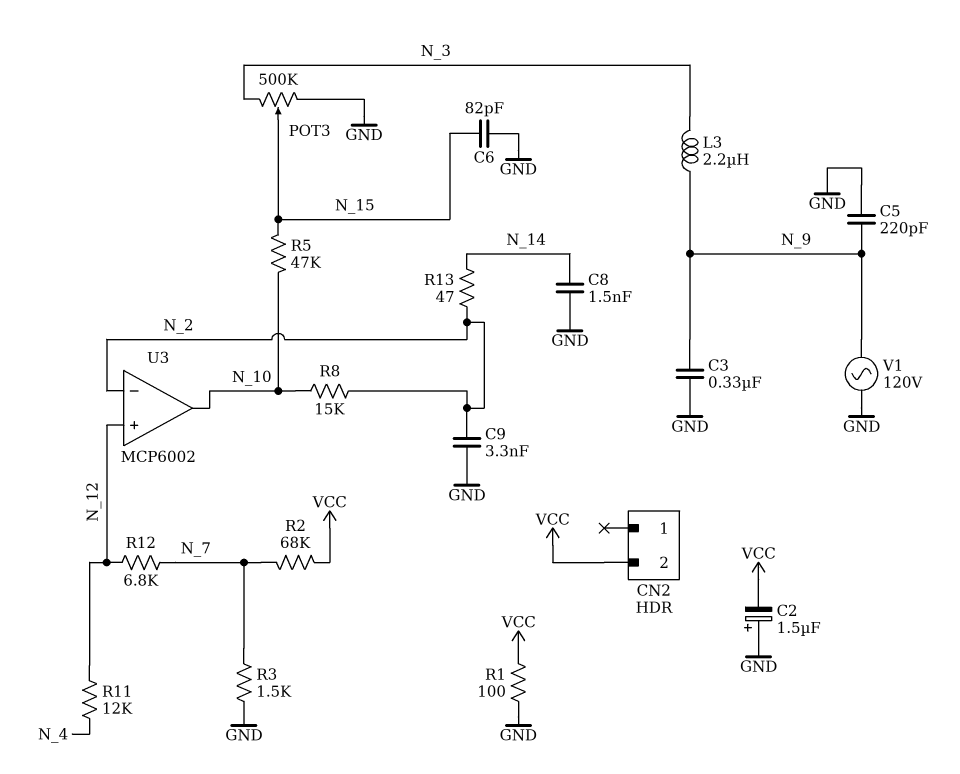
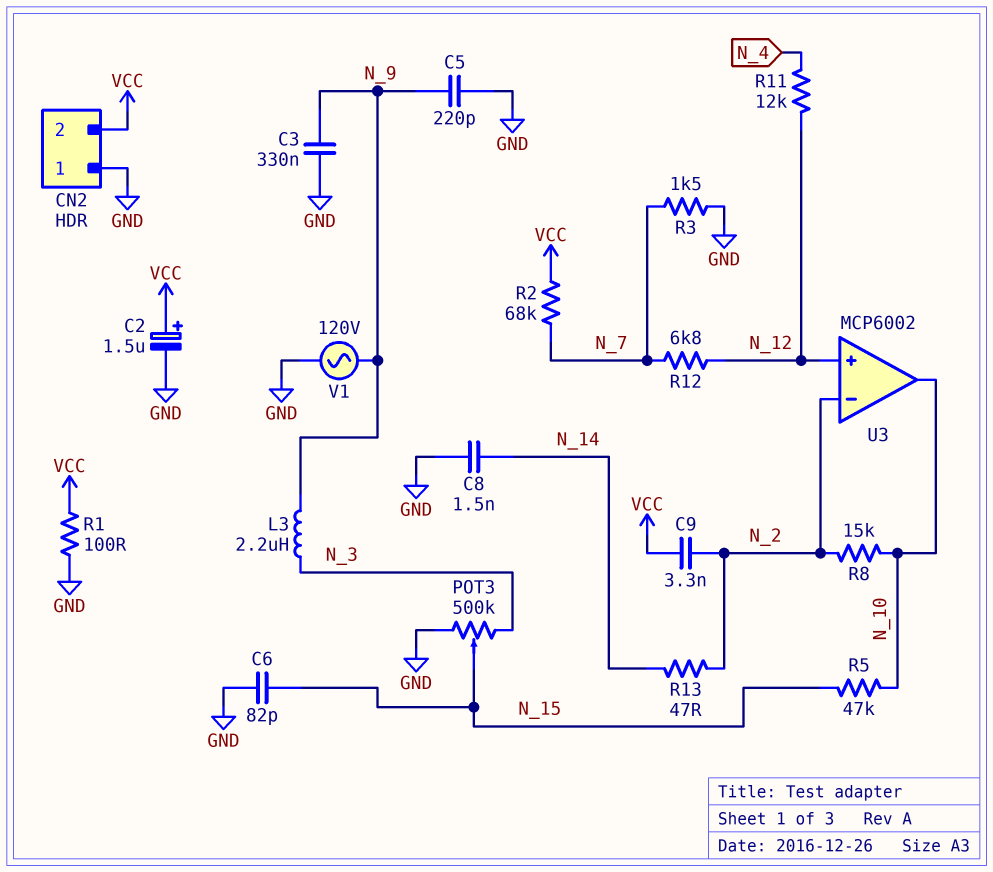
C2: 1.5uF (plus GND, minus VCC) -> 1.5uF (plus VCC, minus GND)
C9: 3.3nF (GND, N_2) -> 3.3nF (N_2, VCC)
CN2 pin 1: none -> GND

